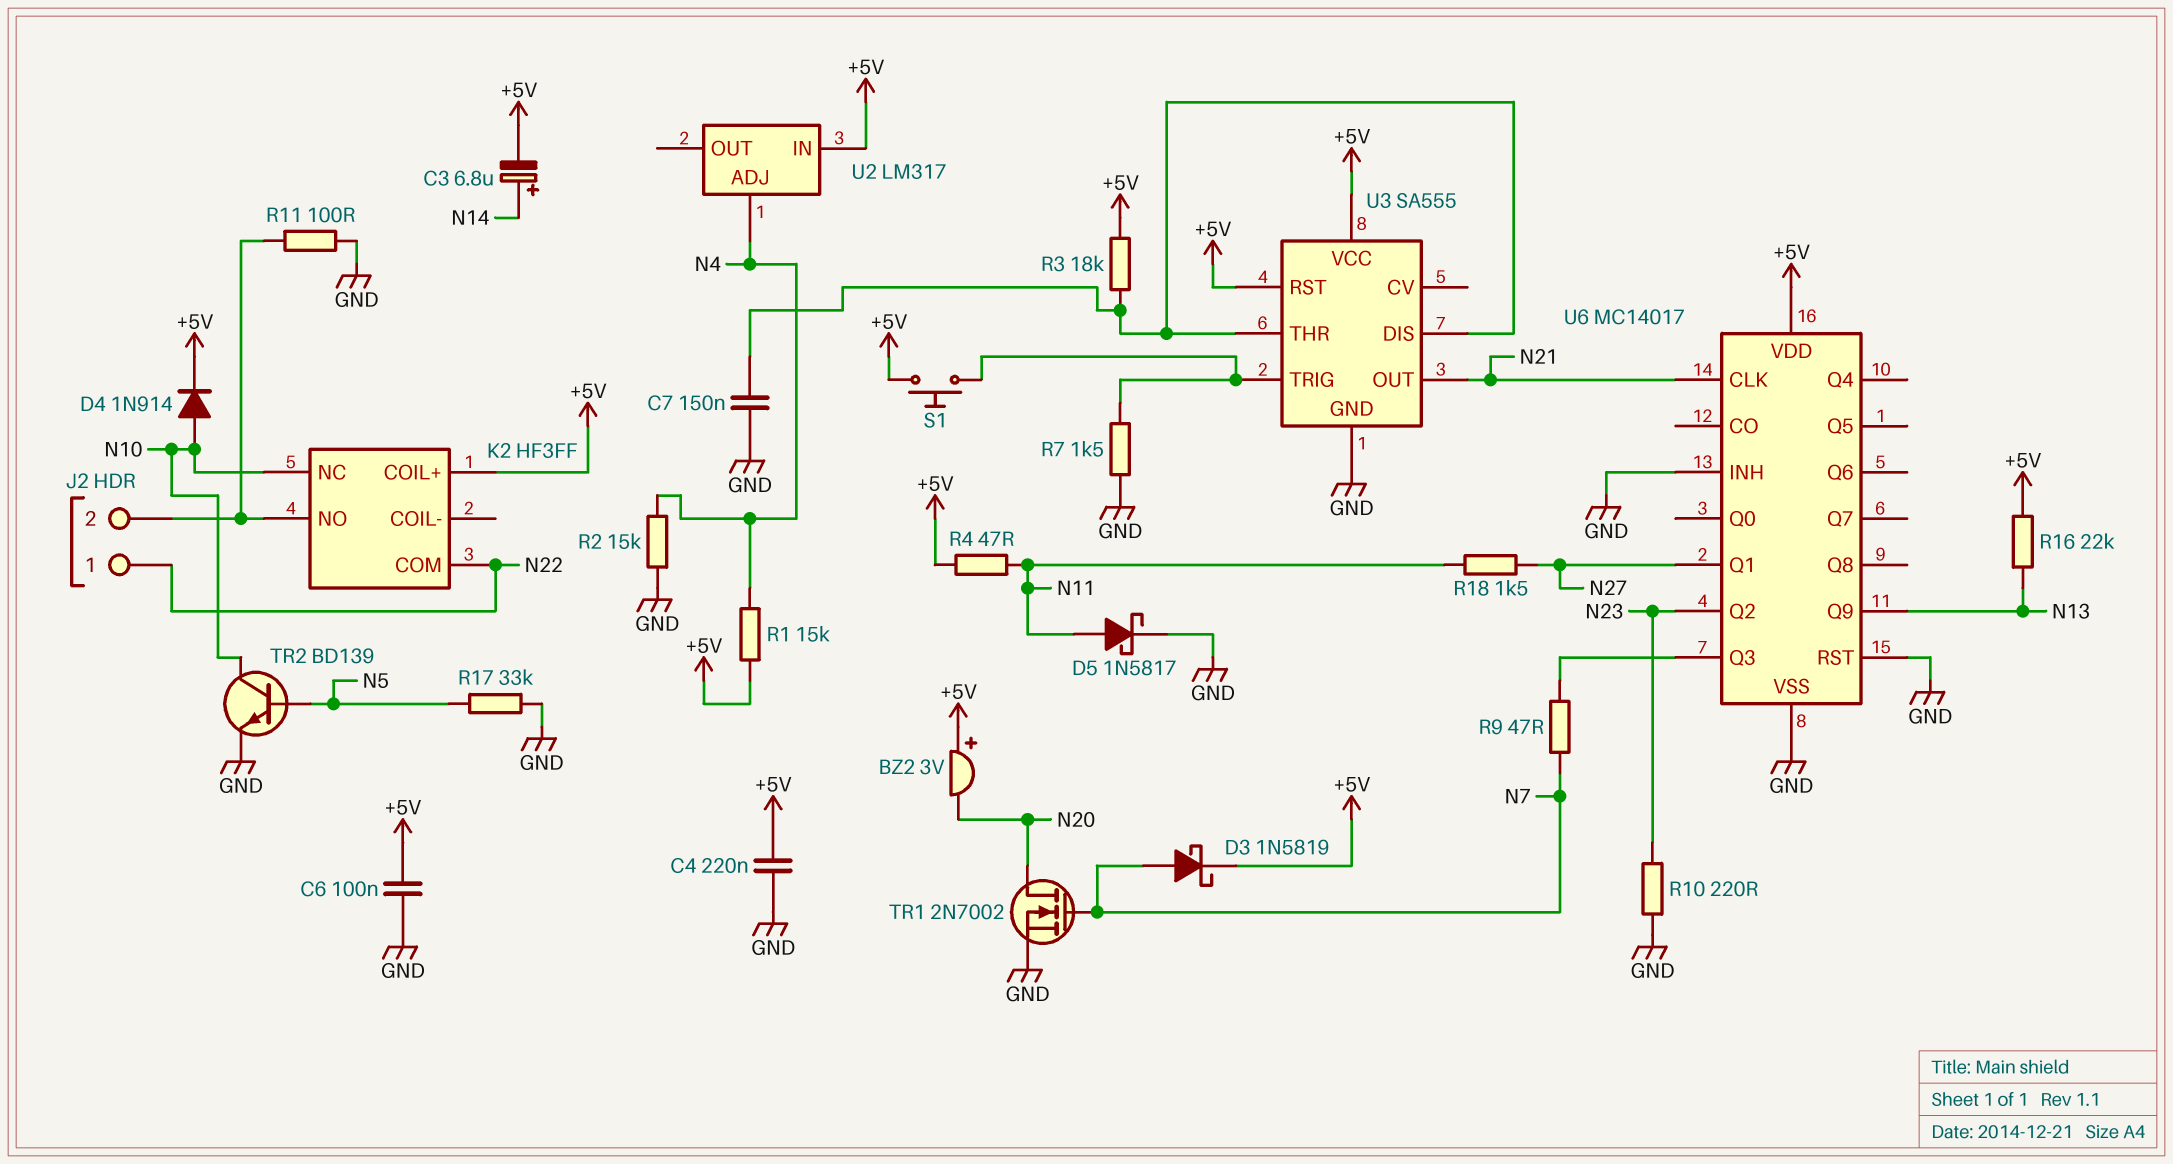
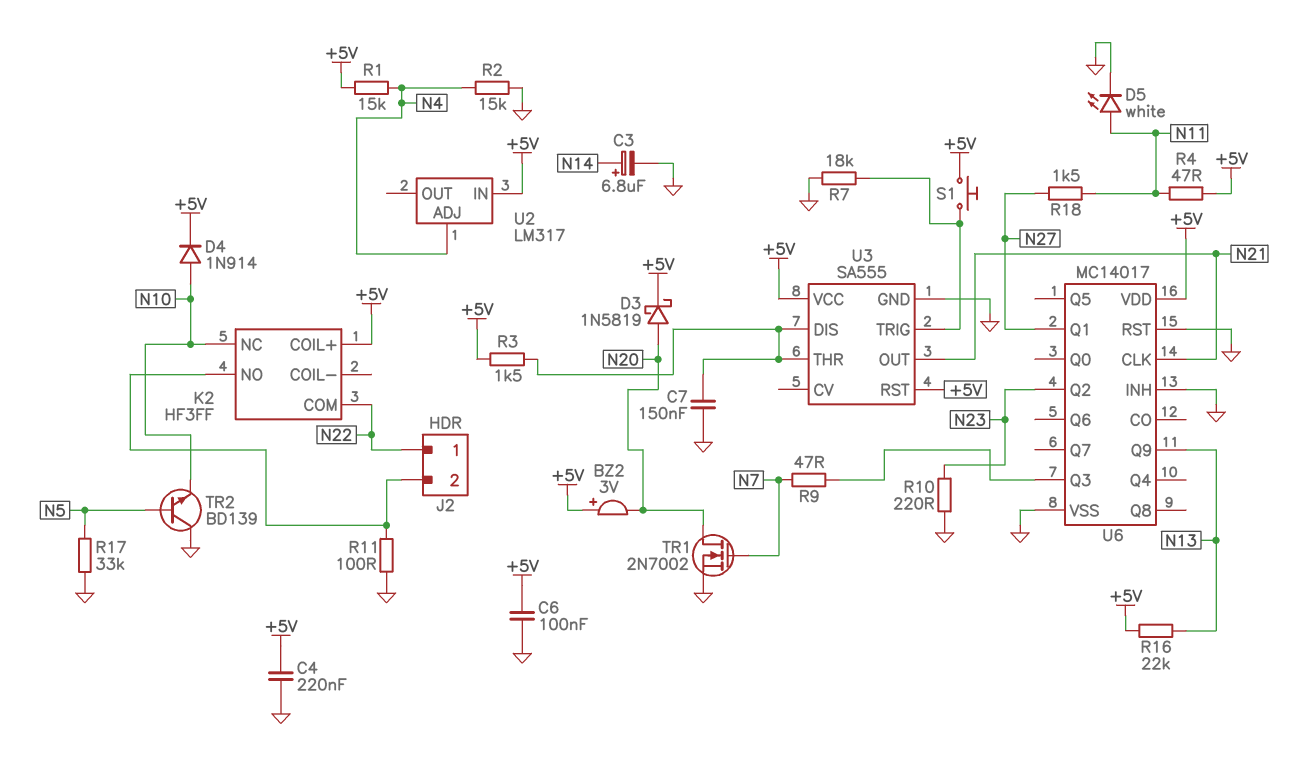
C3: 6.8uF (plus N14, minus +5V) -> 6.8uF (plus N14, minus GND)
D3: schottky 1N5819 (A N7, K +5V) -> schottky 1N5819 (A N20, K +5V)
D5: schottky 1N5817 (A N11, K GND) -> LED white (A N11, K GND)
R3: 18k (+5V, U3/DIS) -> 1.5k (+5V, U3/DIS)
R7: 1.5k (GND, U3/TRIG) -> 18k (GND, U3/TRIG)
TR2: NPN BD139 (B N5, C N10, E GND) -> NPN BD139 (B N5, C GND, E N10)

